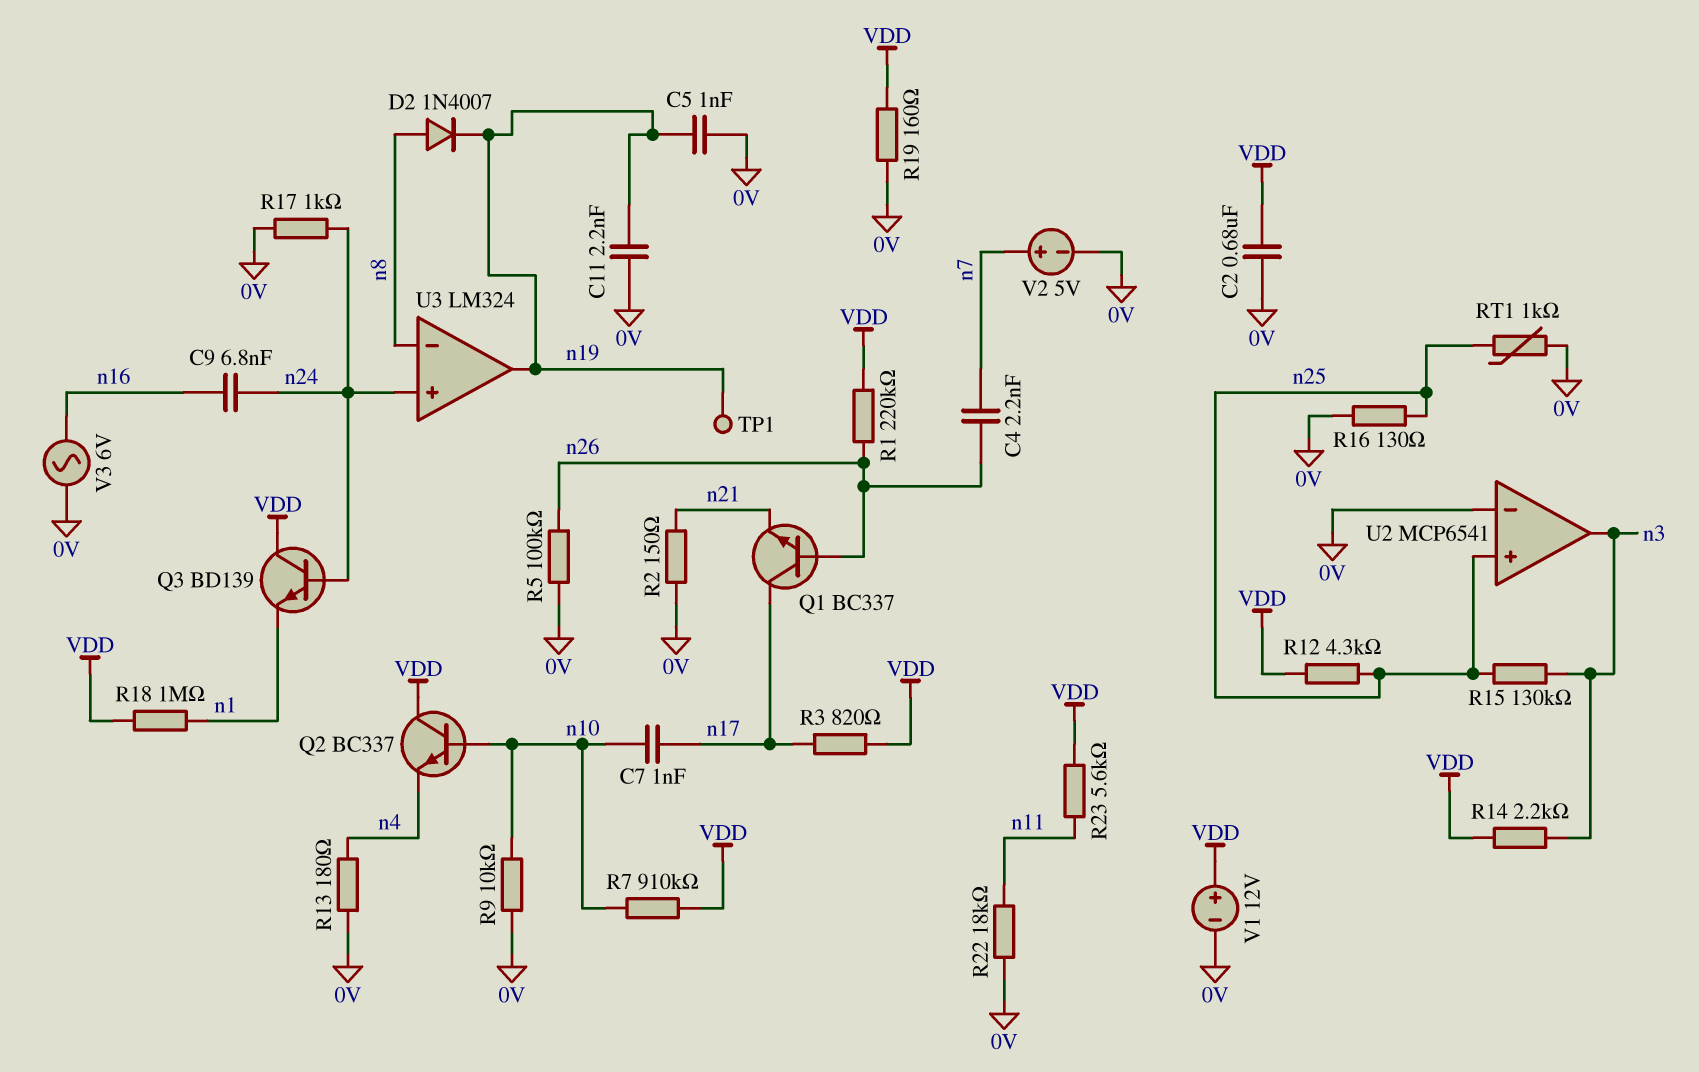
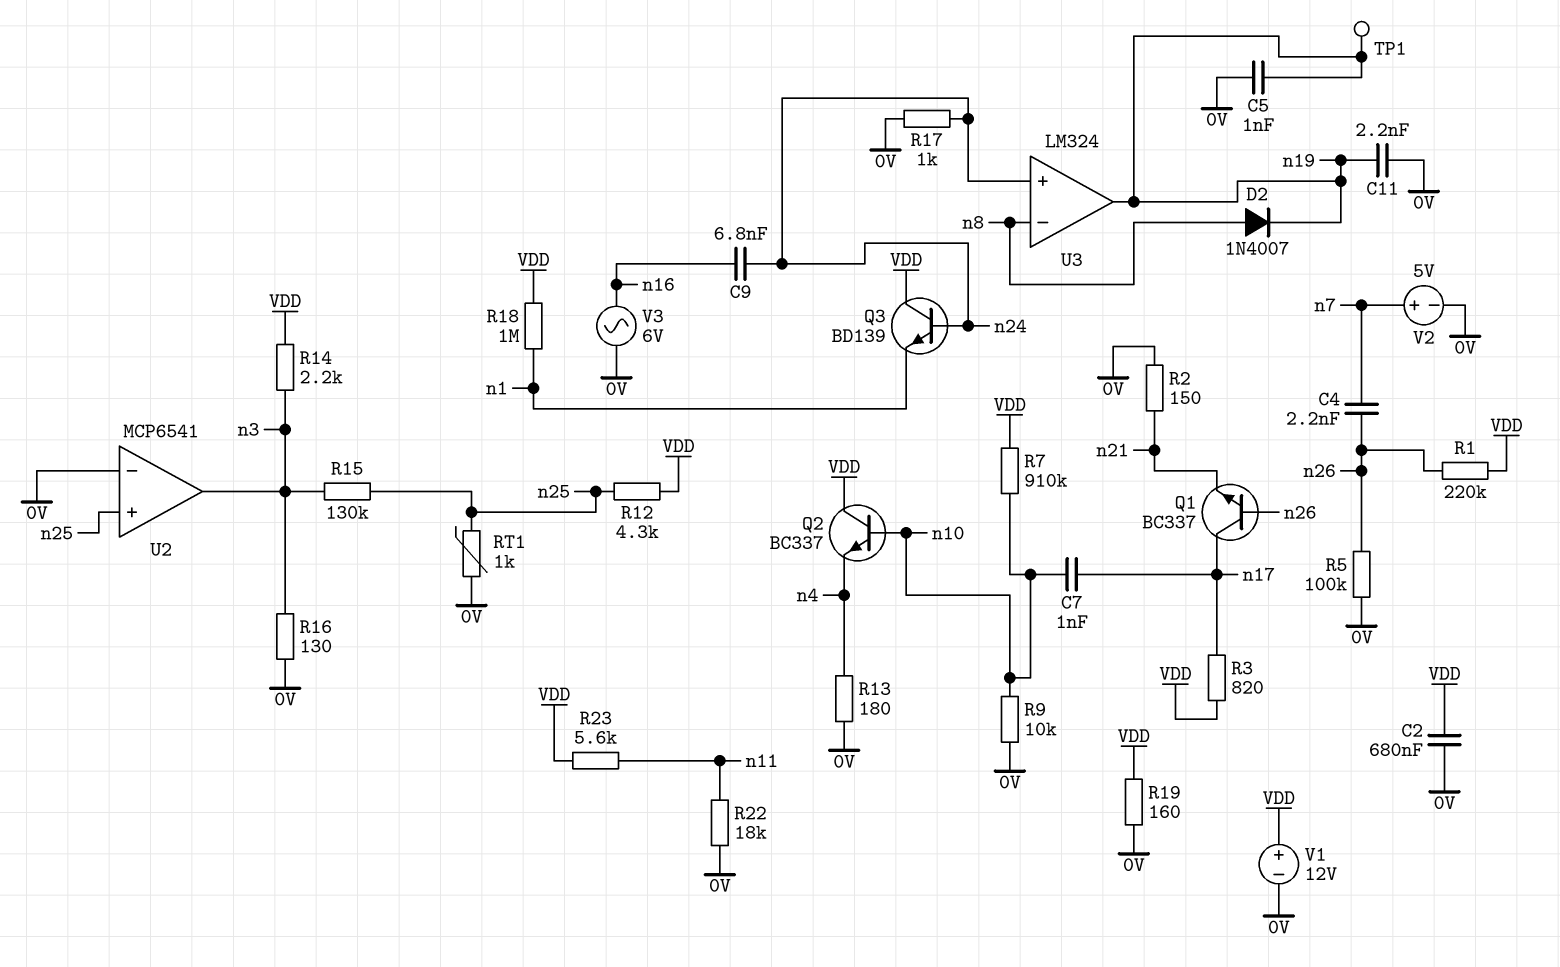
R16: 130 (0V, n25) -> 130 (0V, n3)

